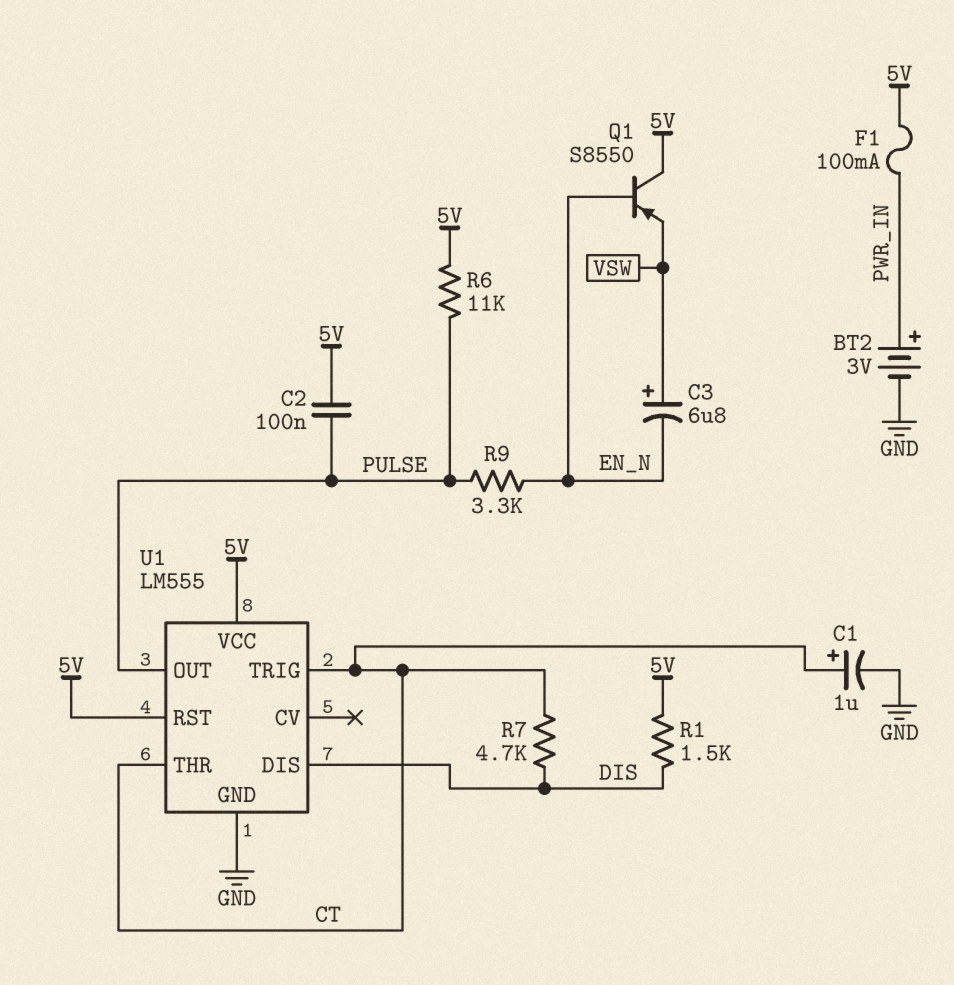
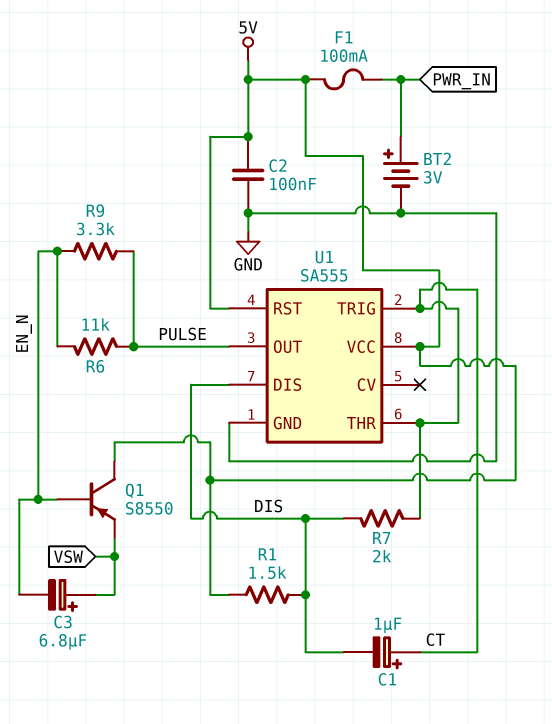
C1: 1uF (plus CT, minus GND) -> 1uF (plus CT, minus DIS)
C2: 100nF (5V, PULSE) -> 100nF (5V, GND)
R6: 11k (5V, PULSE) -> 11k (EN_N, PULSE)
R7: 4.7k (CT, DIS) -> 2k (CT, DIS)
U1: LM555 -> SA555

